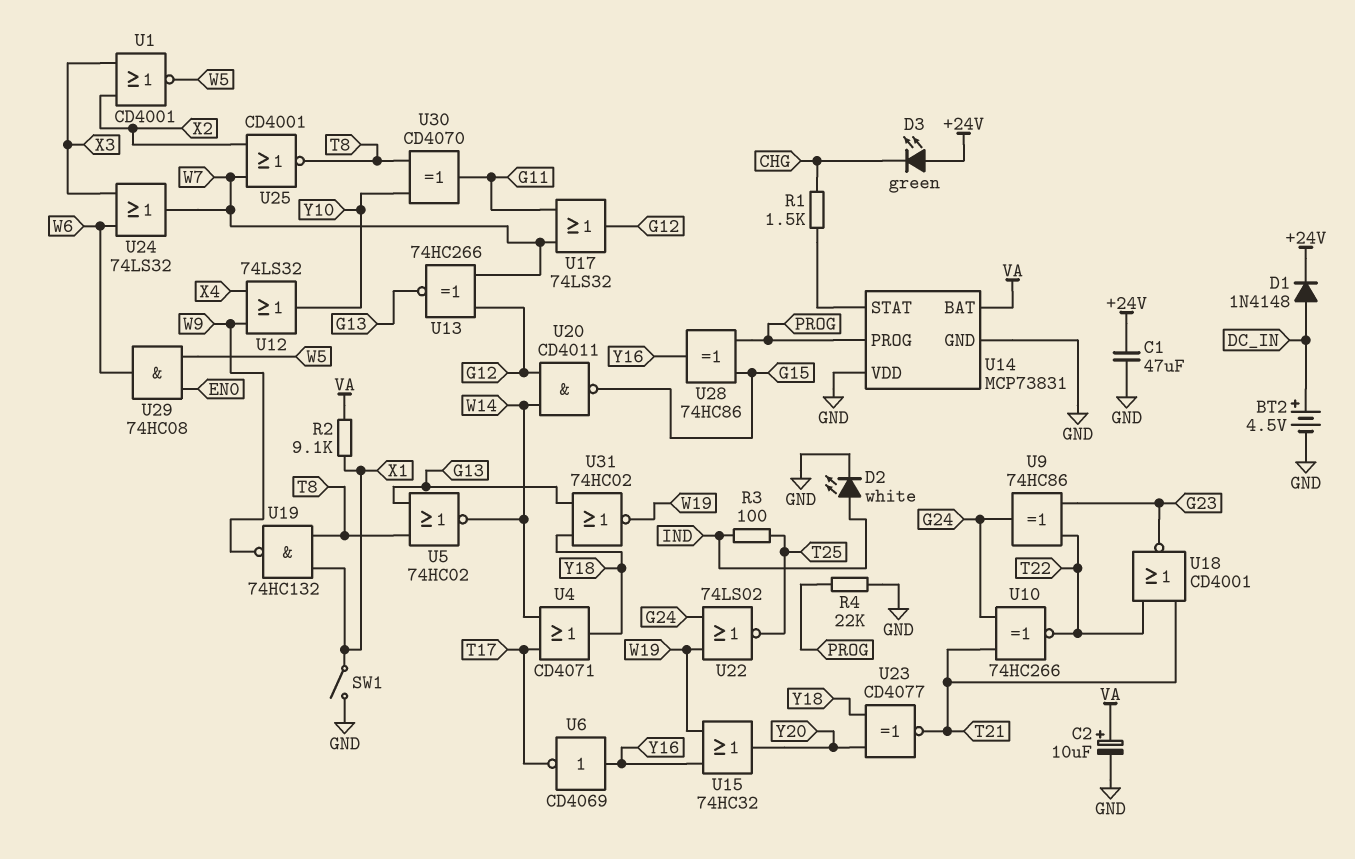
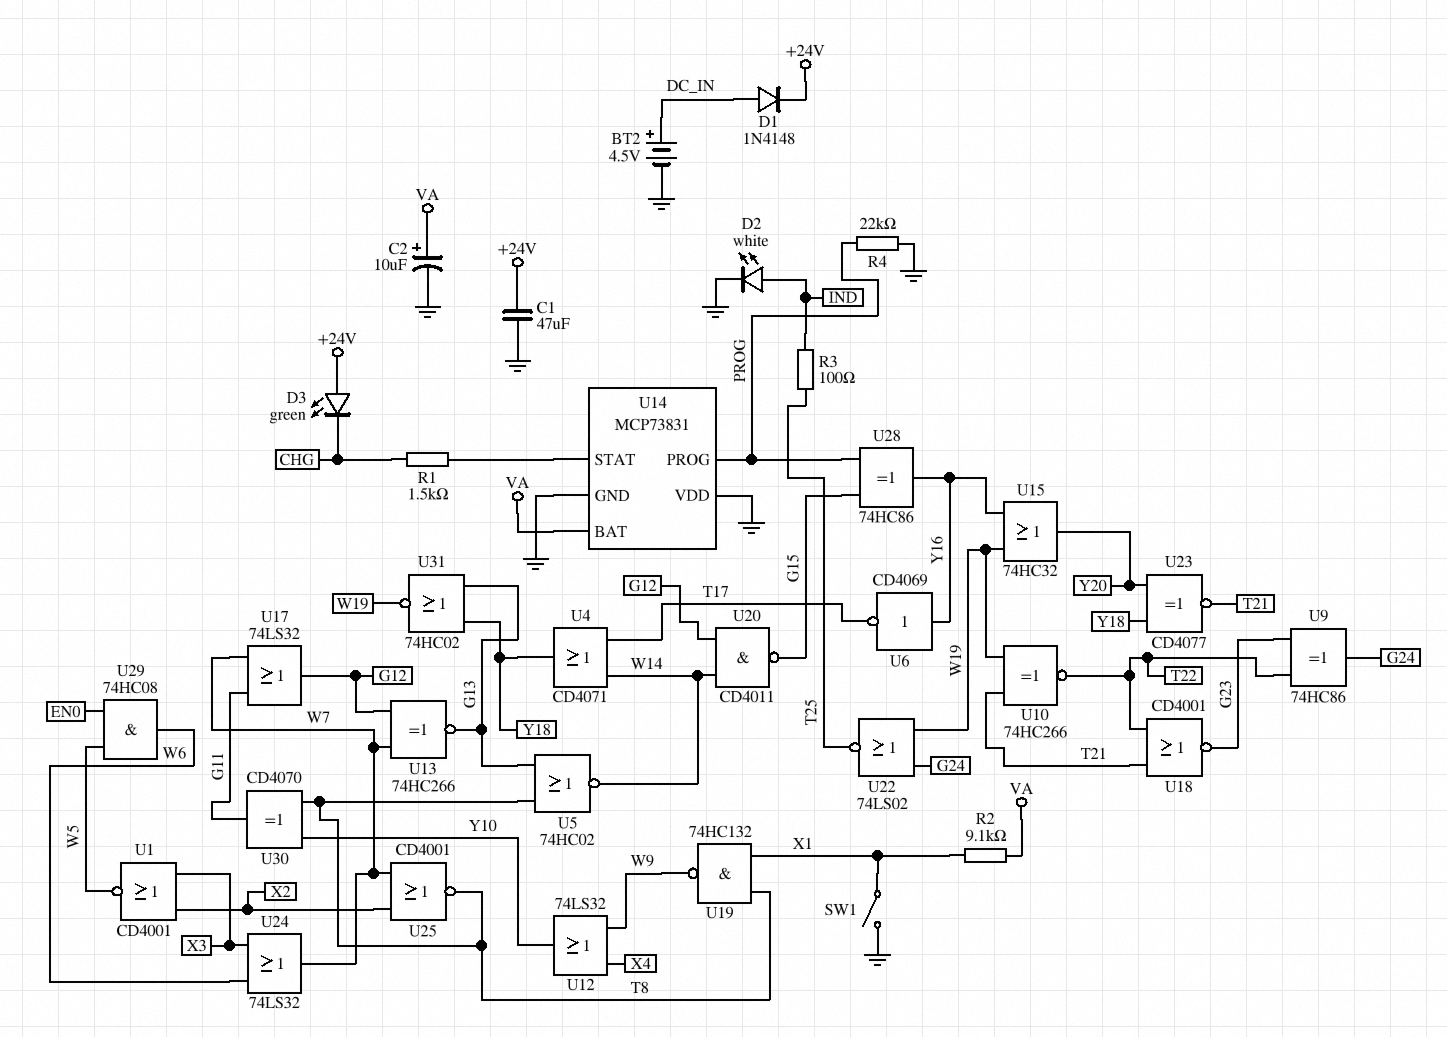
U10: XNOR 74HC266 (in G24, in T21, out T22) -> XNOR 74HC266 (in T21, in W19, out T22)

